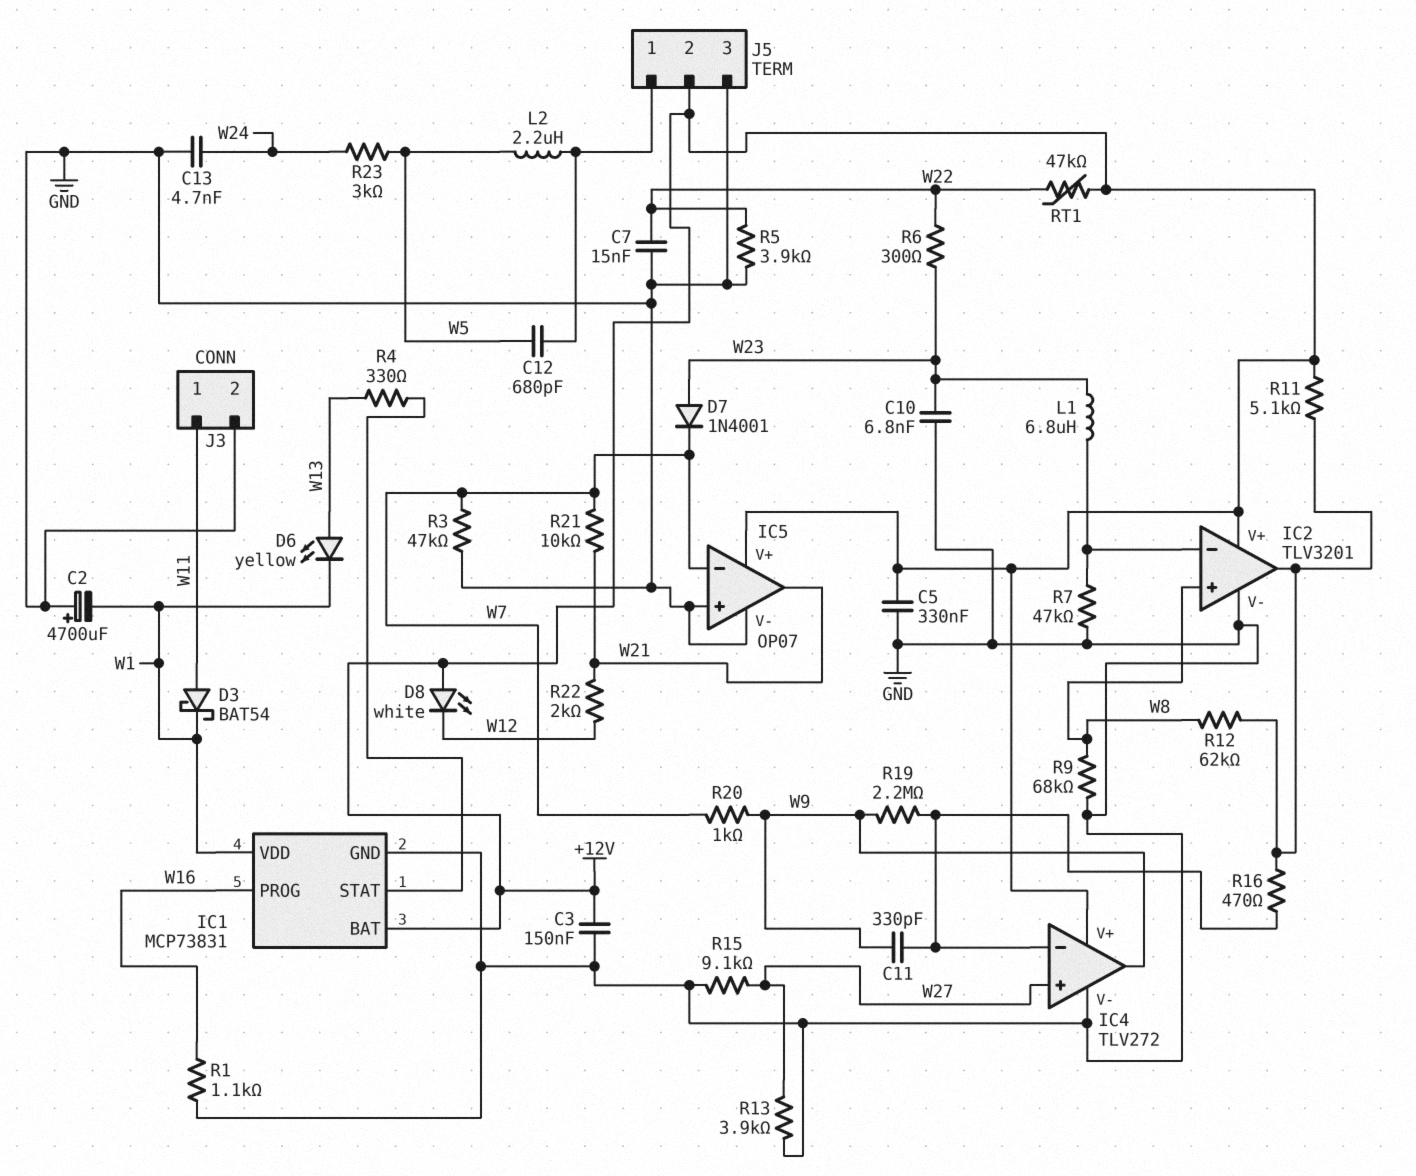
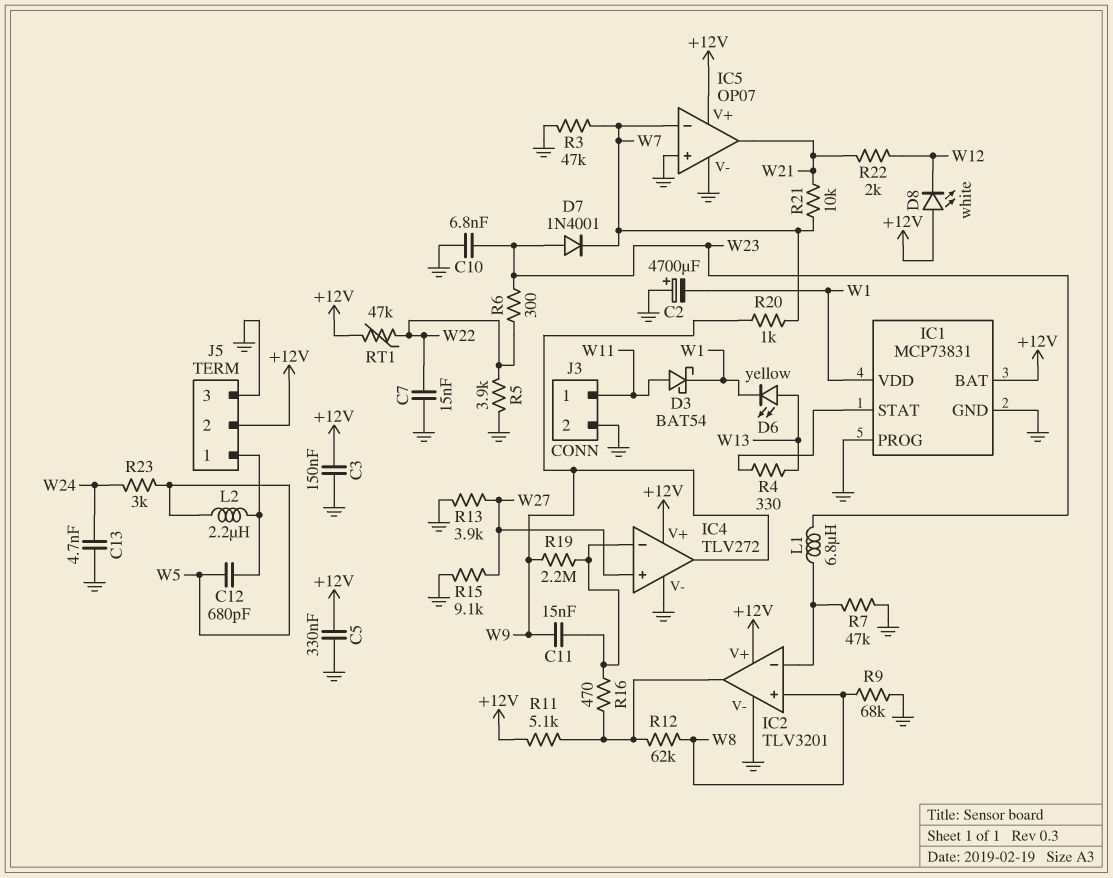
C11: 330pF (IC4/in-, W9) -> 15nF (IC4/in-, W9)
IC1 pin PROG: W16 -> GND
R1: 1.1k (GND, W16) -> none

